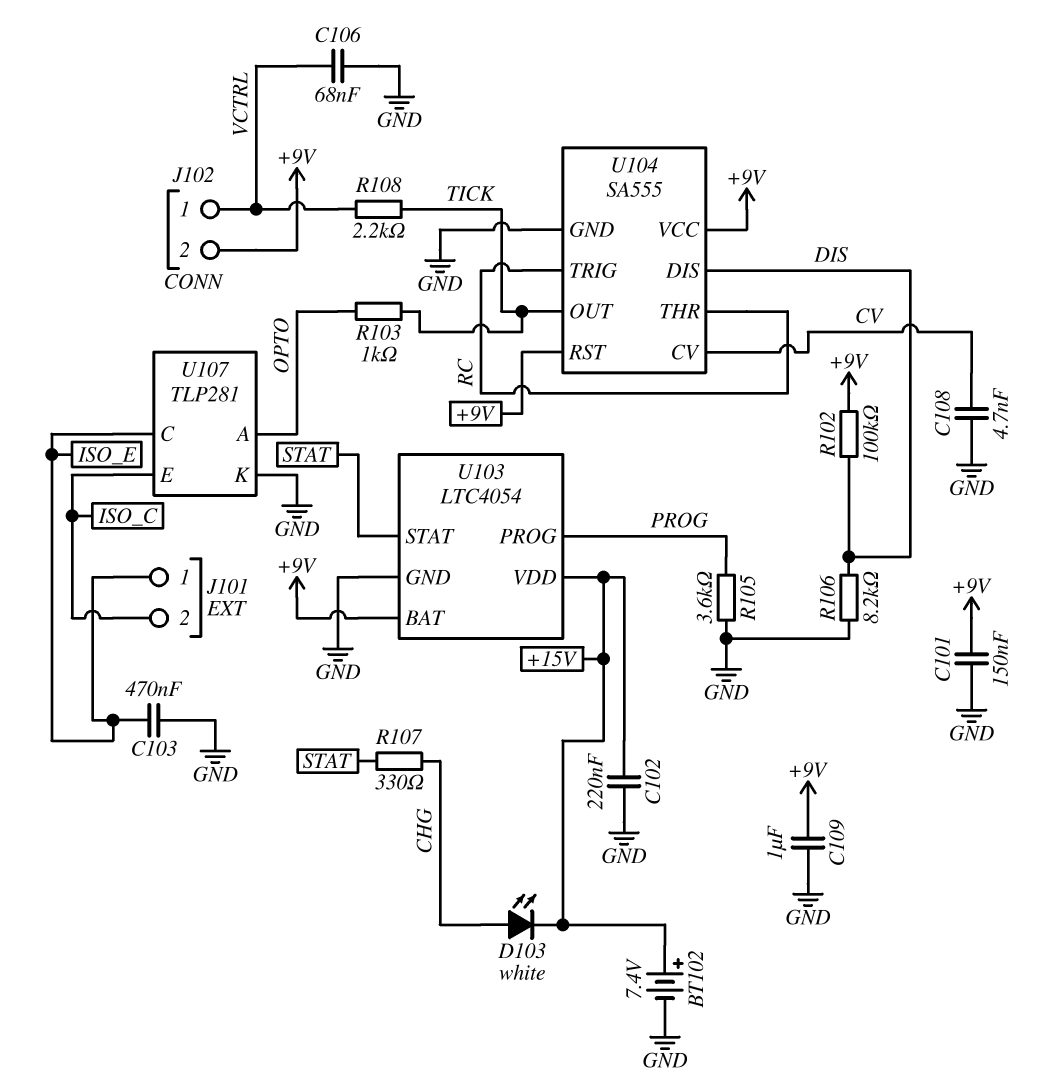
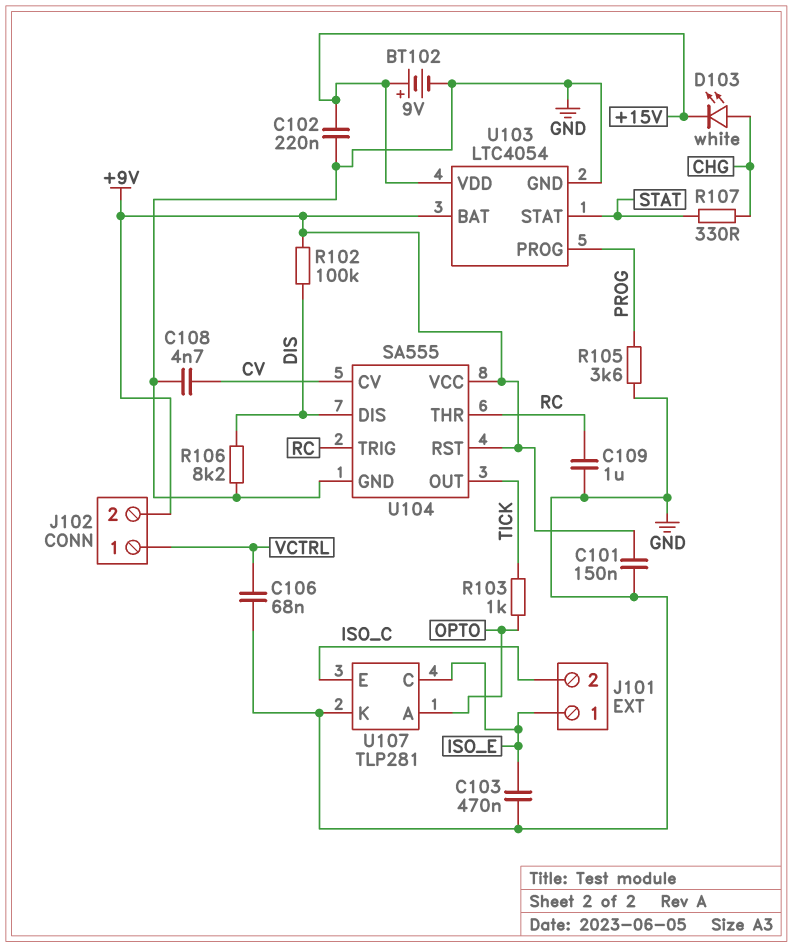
BT102: 7.4V (plus +15V, minus GND) -> 9V (plus +15V, minus GND)
C109: 1uF (+9V, GND) -> 1uF (GND, RC)
R108: 2.2k (TICK, VCTRL) -> none

